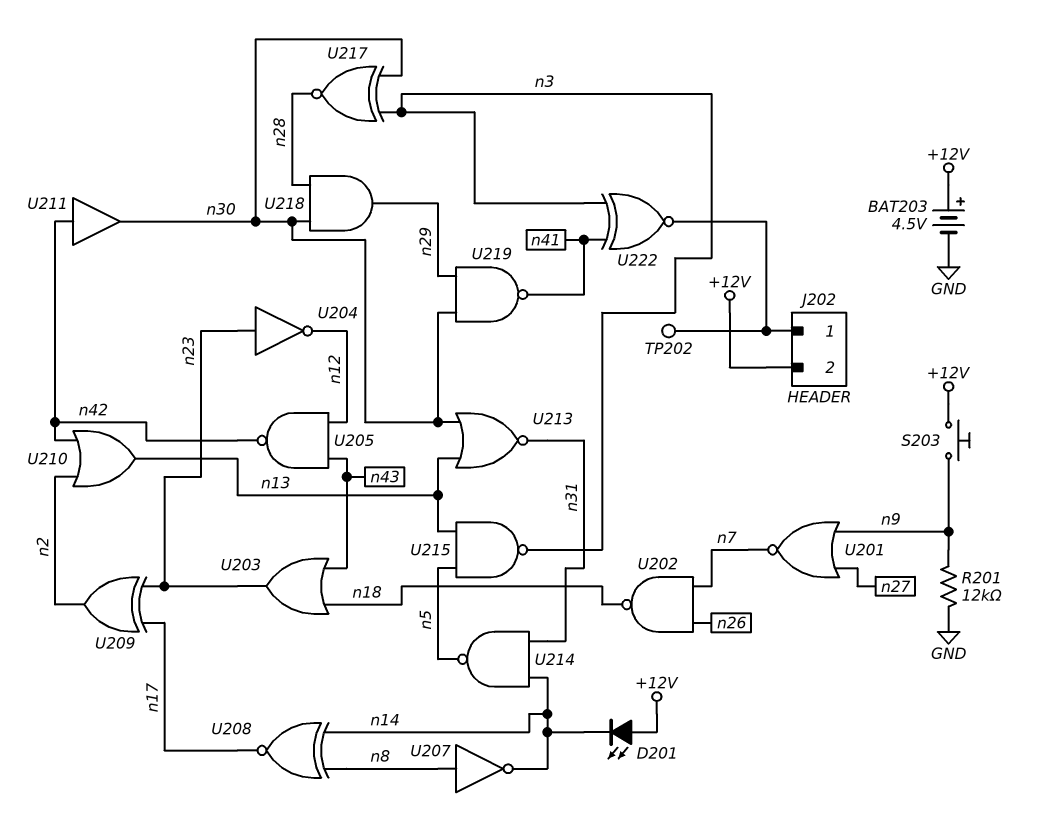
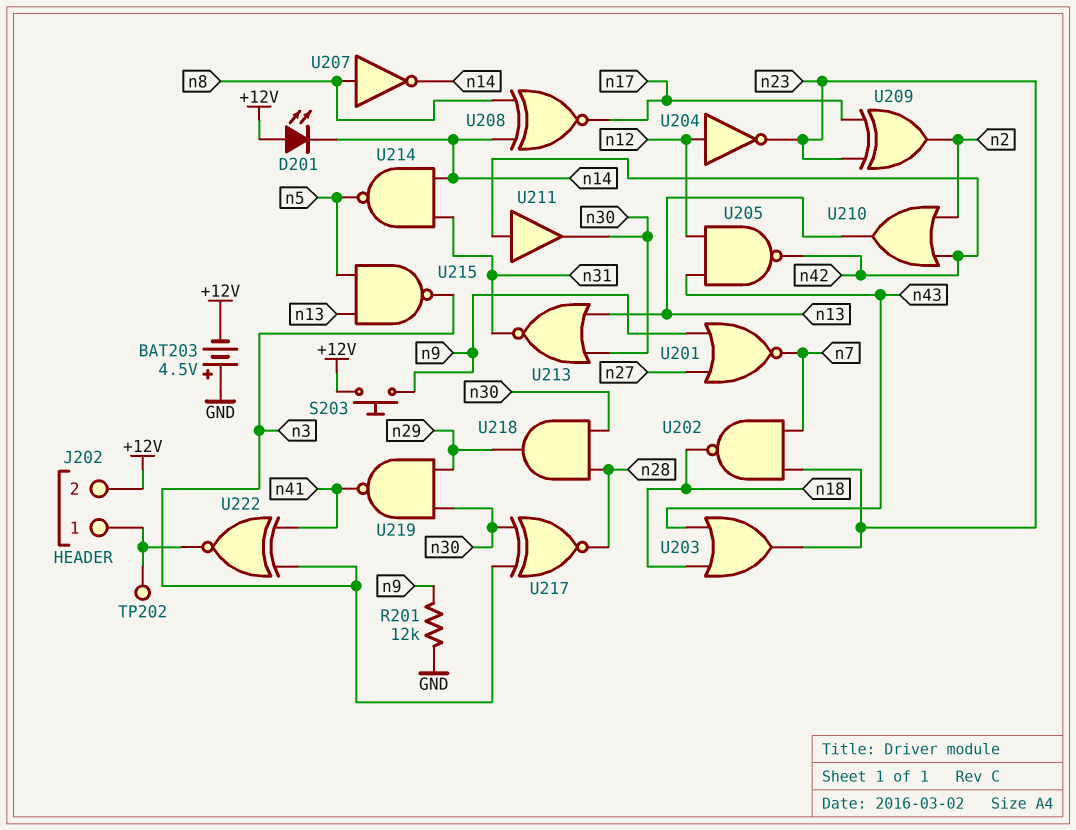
BAT203: 4.5V (plus +12V, minus GND) -> 4.5V (plus GND, minus +12V)
U202: NAND (in n7, in n26, out n18) -> NAND (in n7, in n23, out n18)
U204: NOT (in n23, out n12) -> NOT (in n12, out n23)

